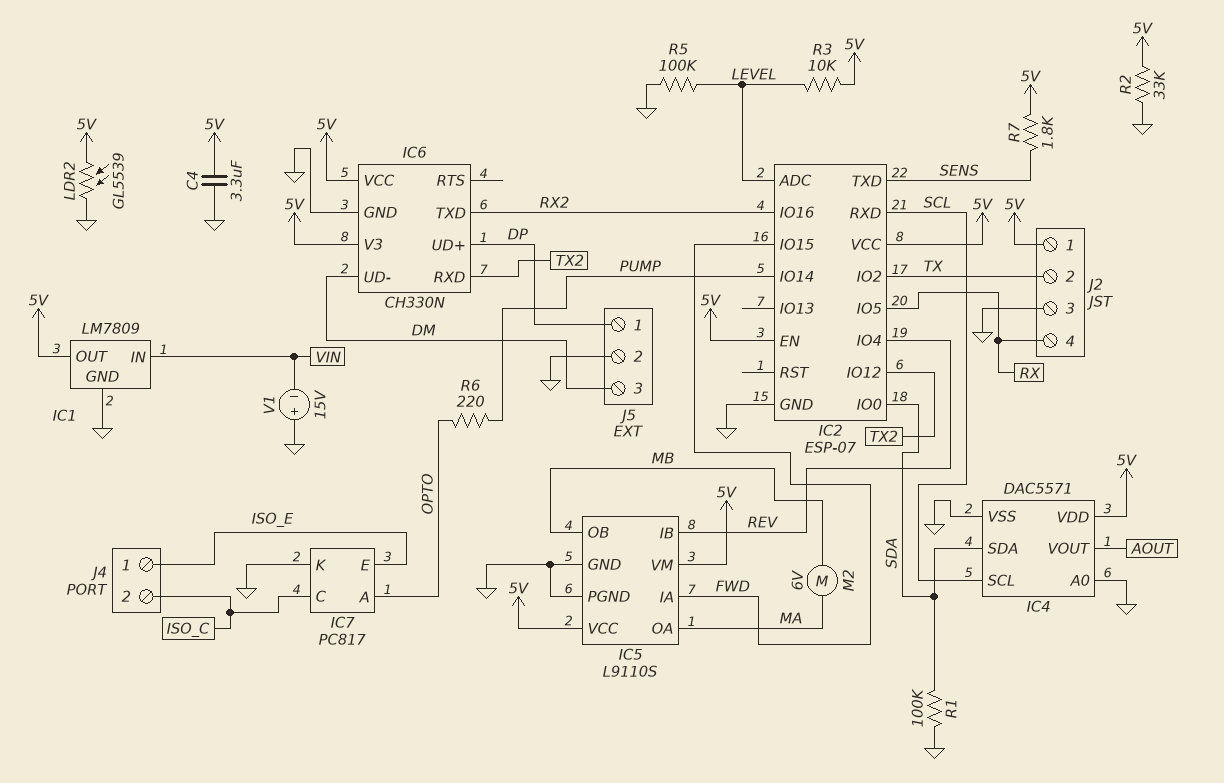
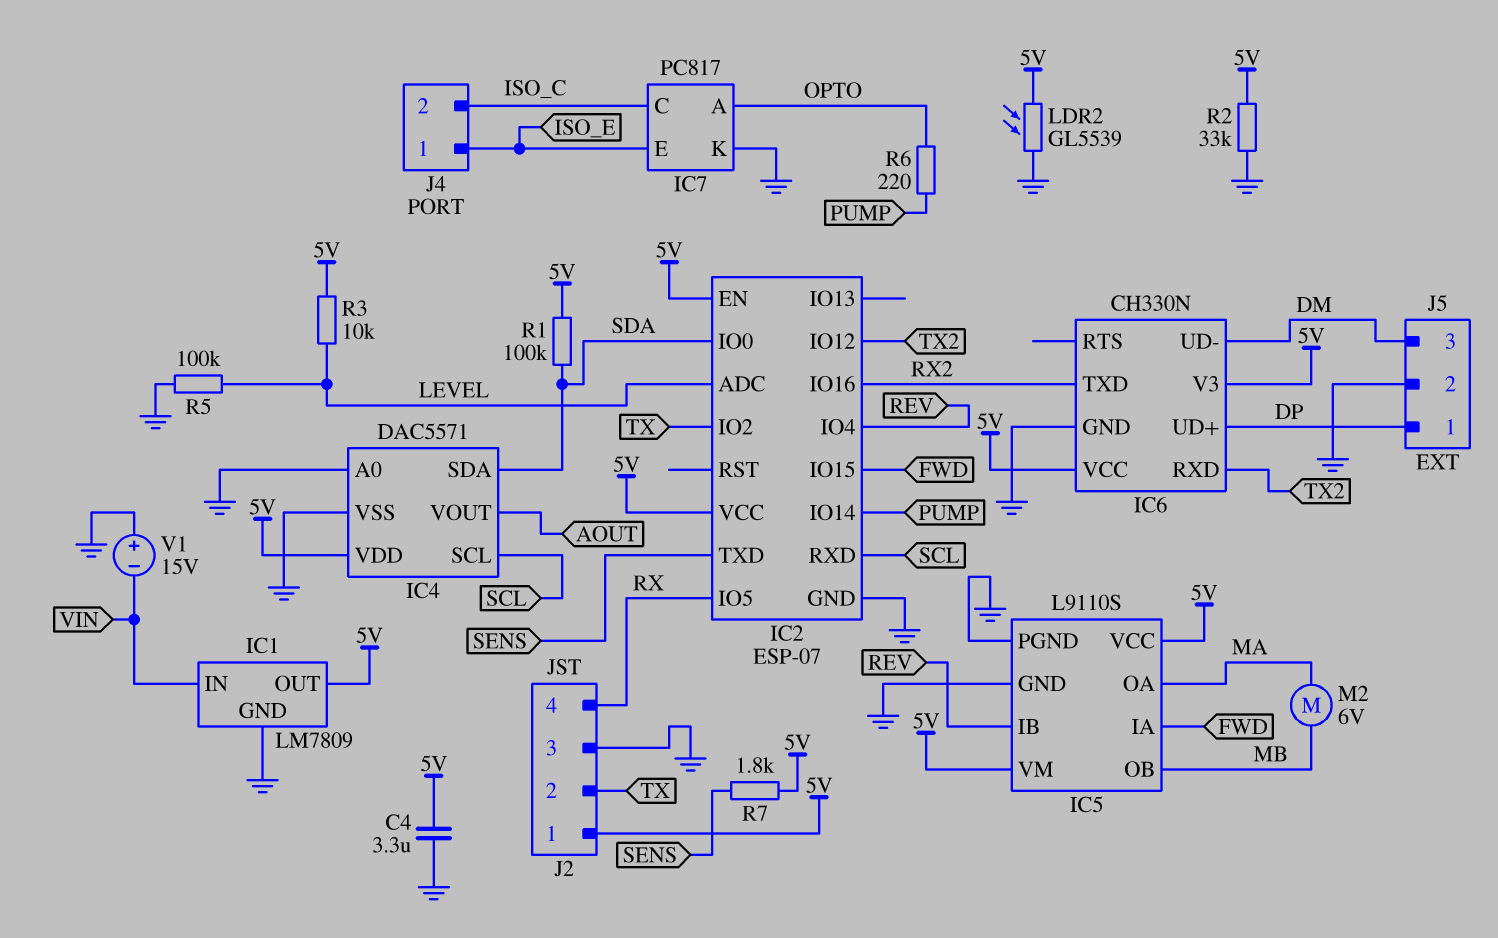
R1: 100k (GND, SDA) -> 100k (5V, SDA)

